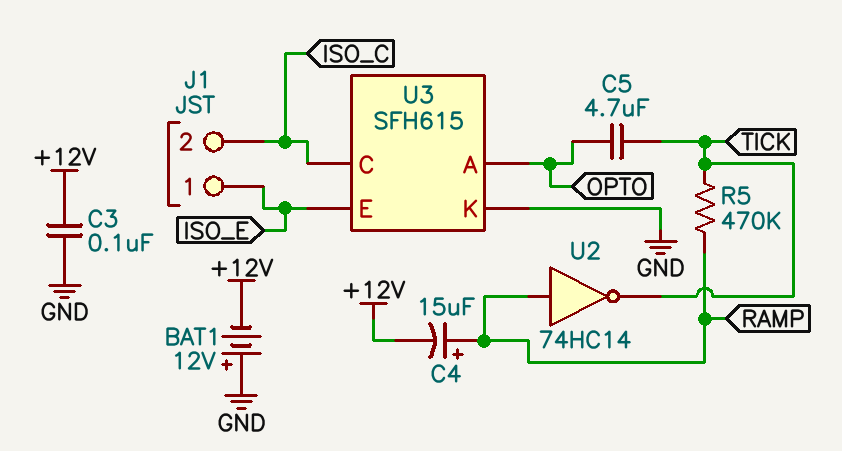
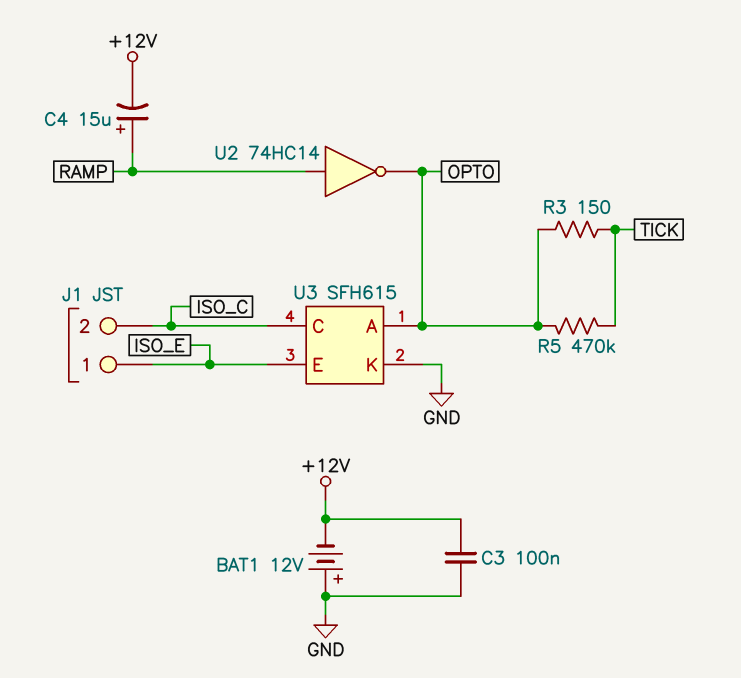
C5: 4.7uF (OPTO, TICK) -> none
R3: none -> 150 (OPTO, TICK)
R5: 470k (RAMP, TICK) -> 470k (OPTO, TICK)
U2: NOT 74HC14 (in RAMP, out TICK) -> NOT 74HC14 (in RAMP, out OPTO)

